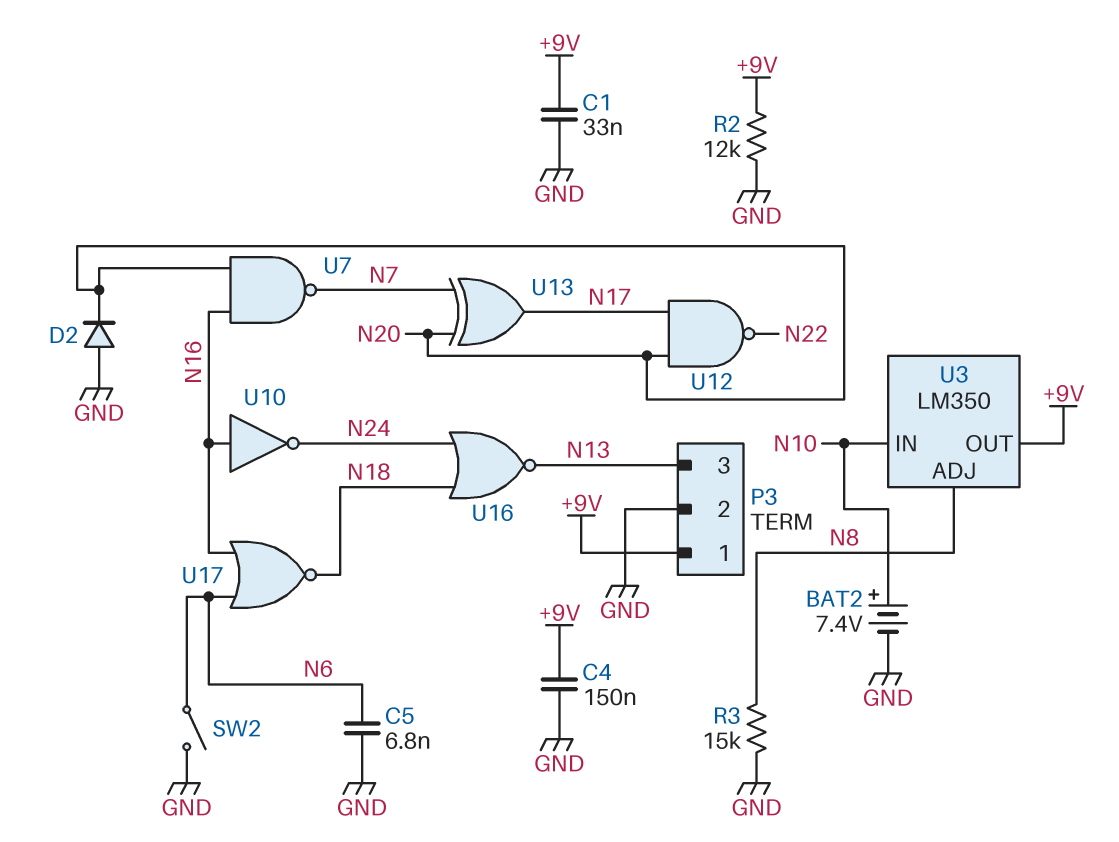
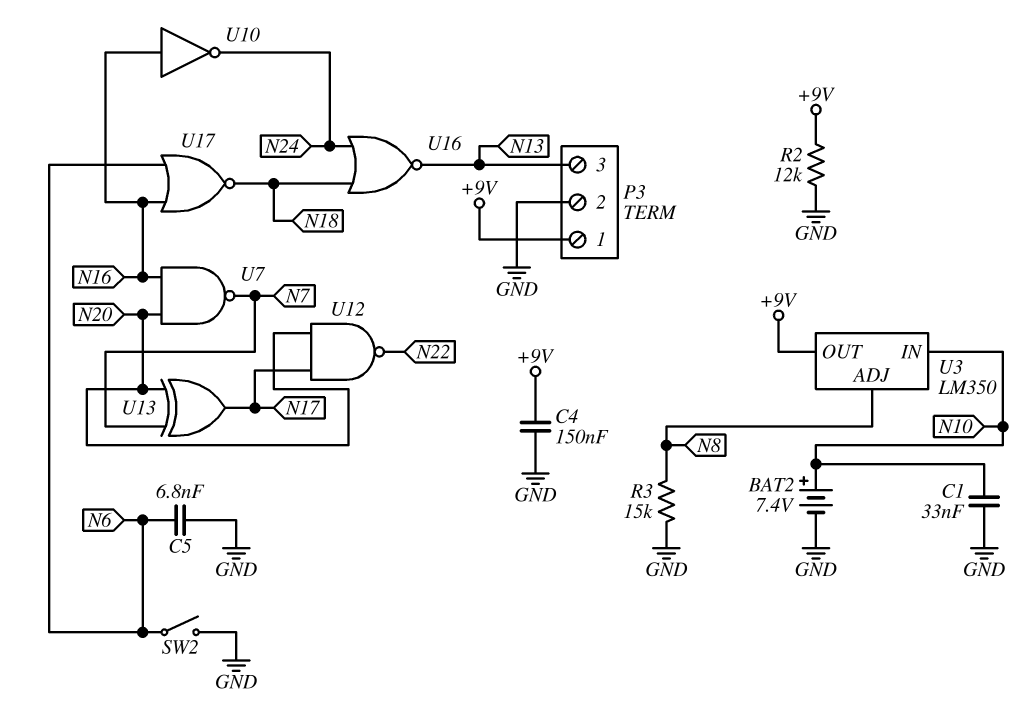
C1: 33nF (+9V, GND) -> 33nF (GND, N10)
D2: diode (A GND, K N20) -> none

